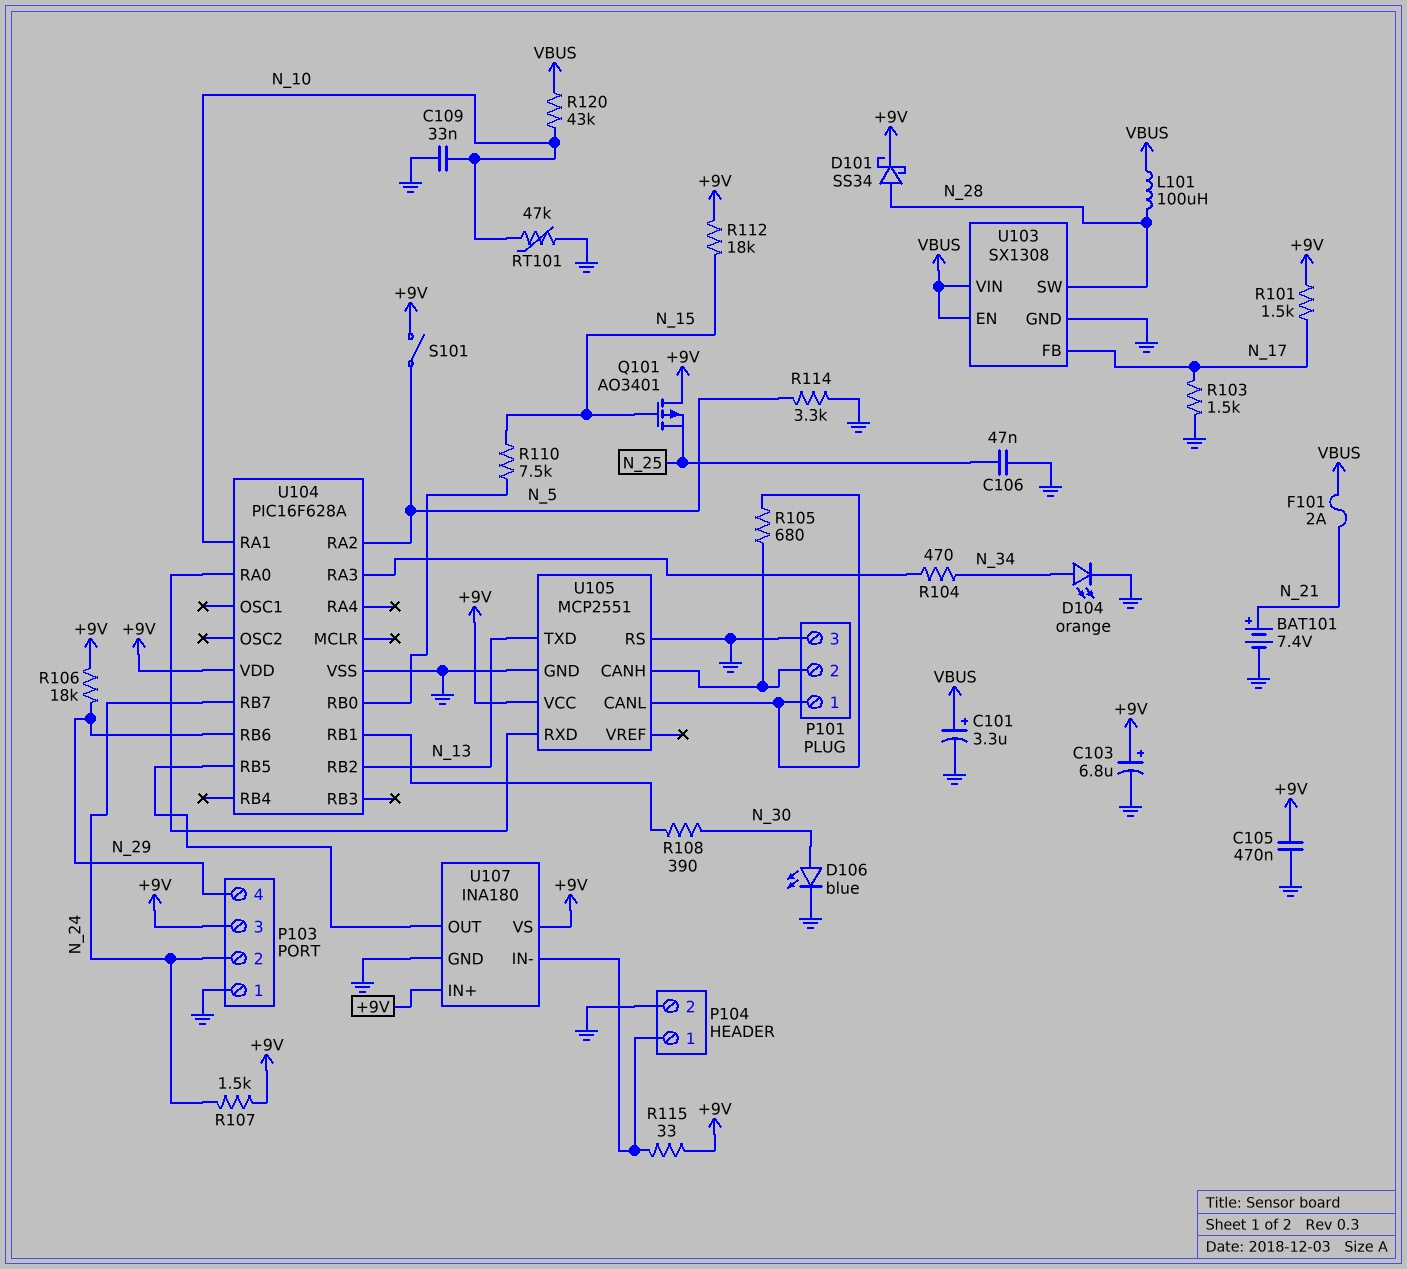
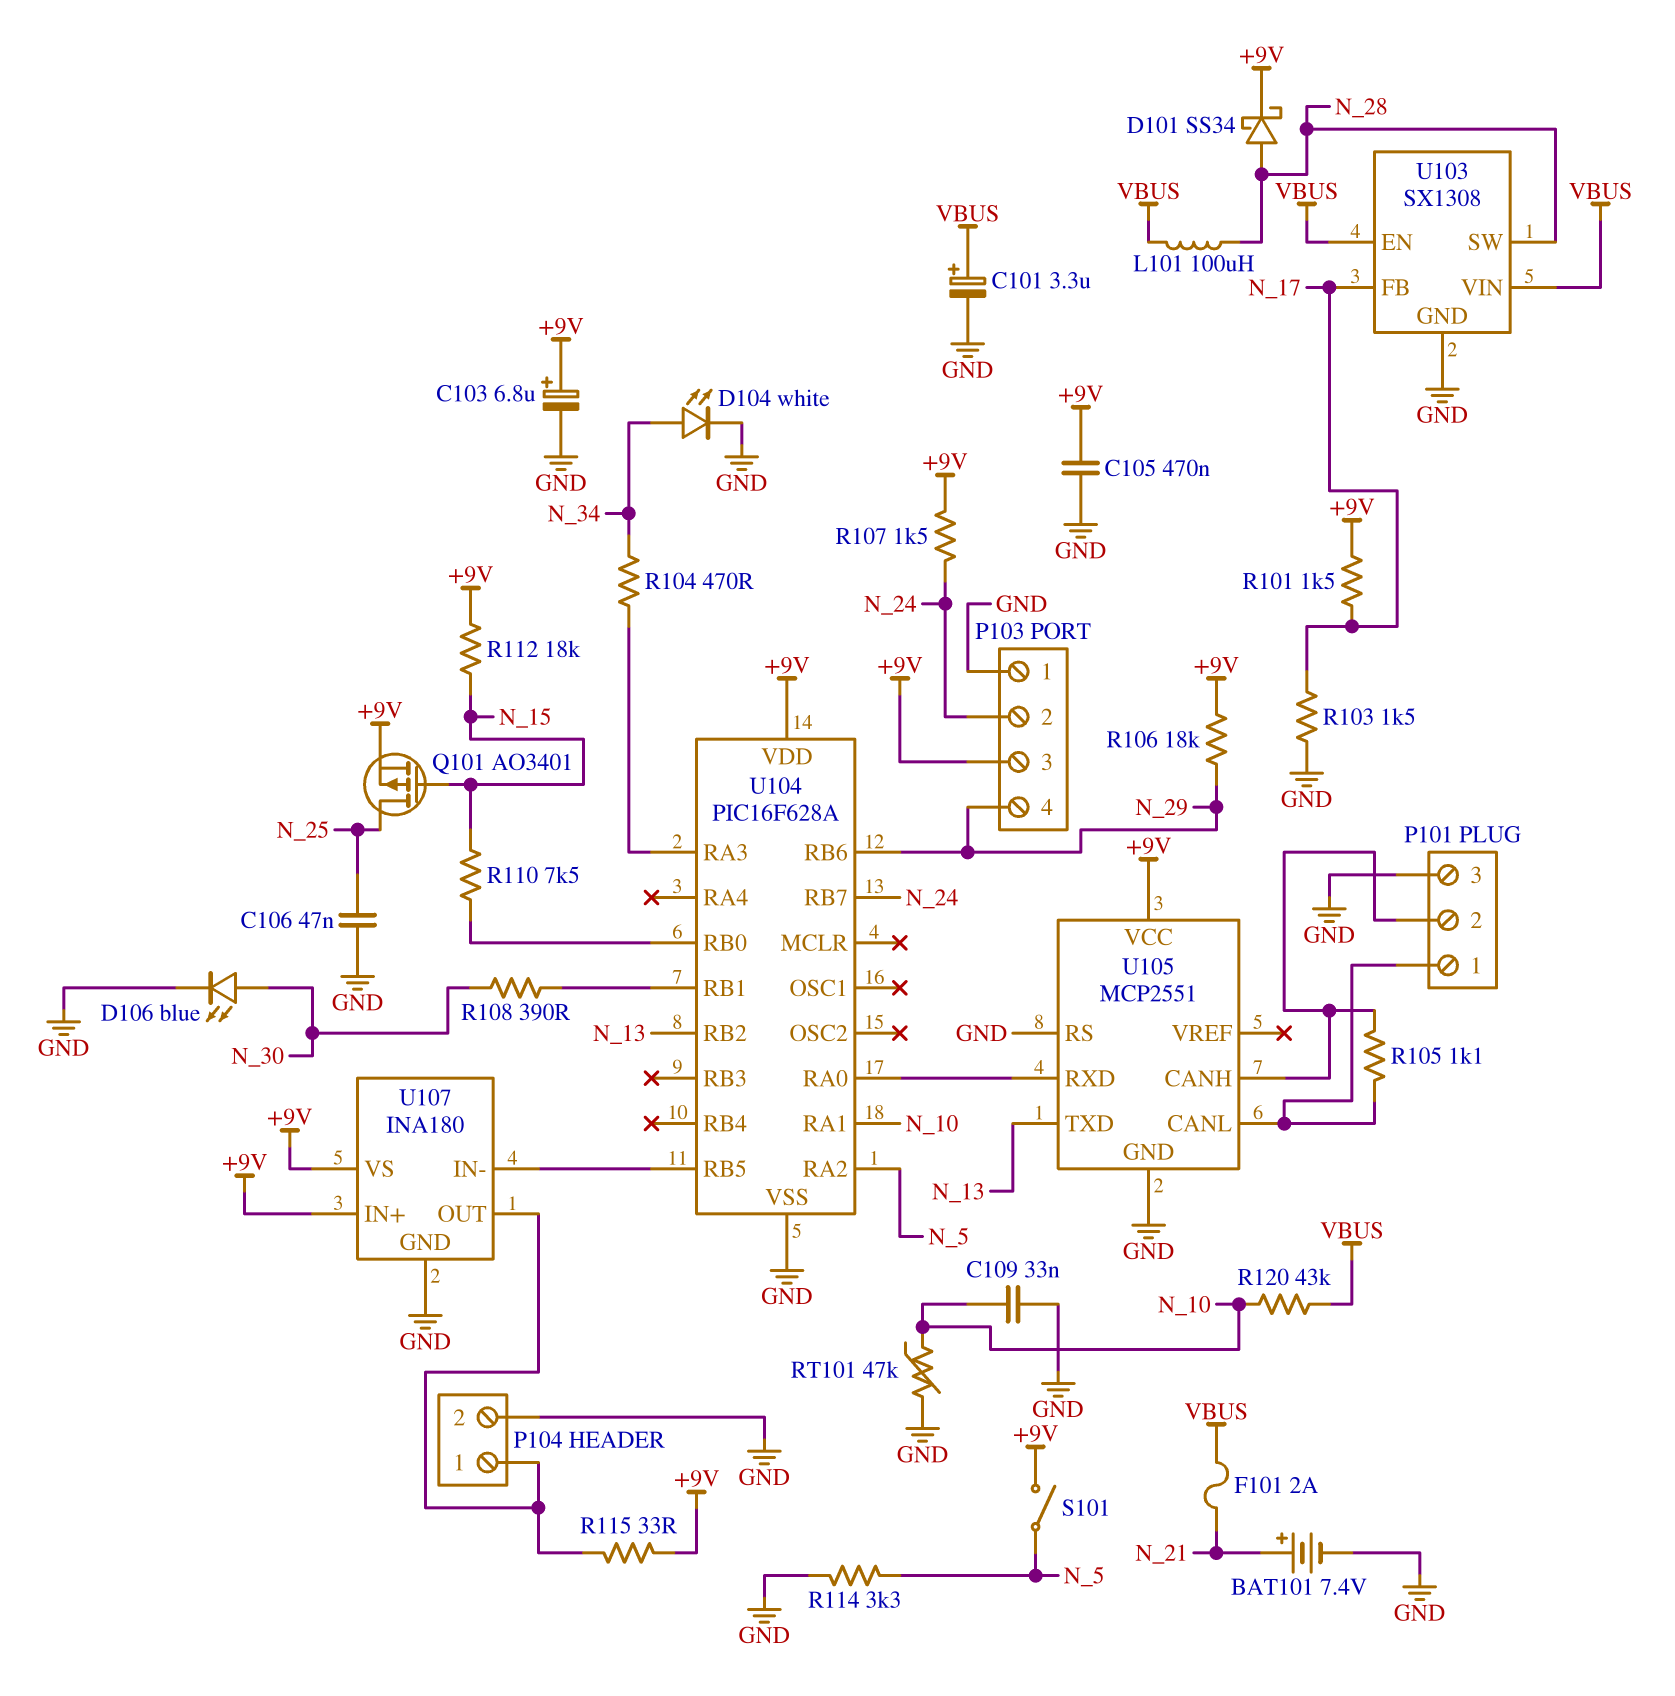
D104: LED orange (A N_34, K GND) -> LED white (A N_34, K GND)
Q101: PMOS AO3401 (G N_15, D +9V, S N_25) -> PMOS AO3401 (G N_15, D N_25, S +9V)
R105: 680 (P101/1, P101/2) -> 1.1k (P101/1, P101/2)
U107 pin IN-: P104/1 -> U104/RB5
U107 pin OUT: U104/RB5 -> P104/1

